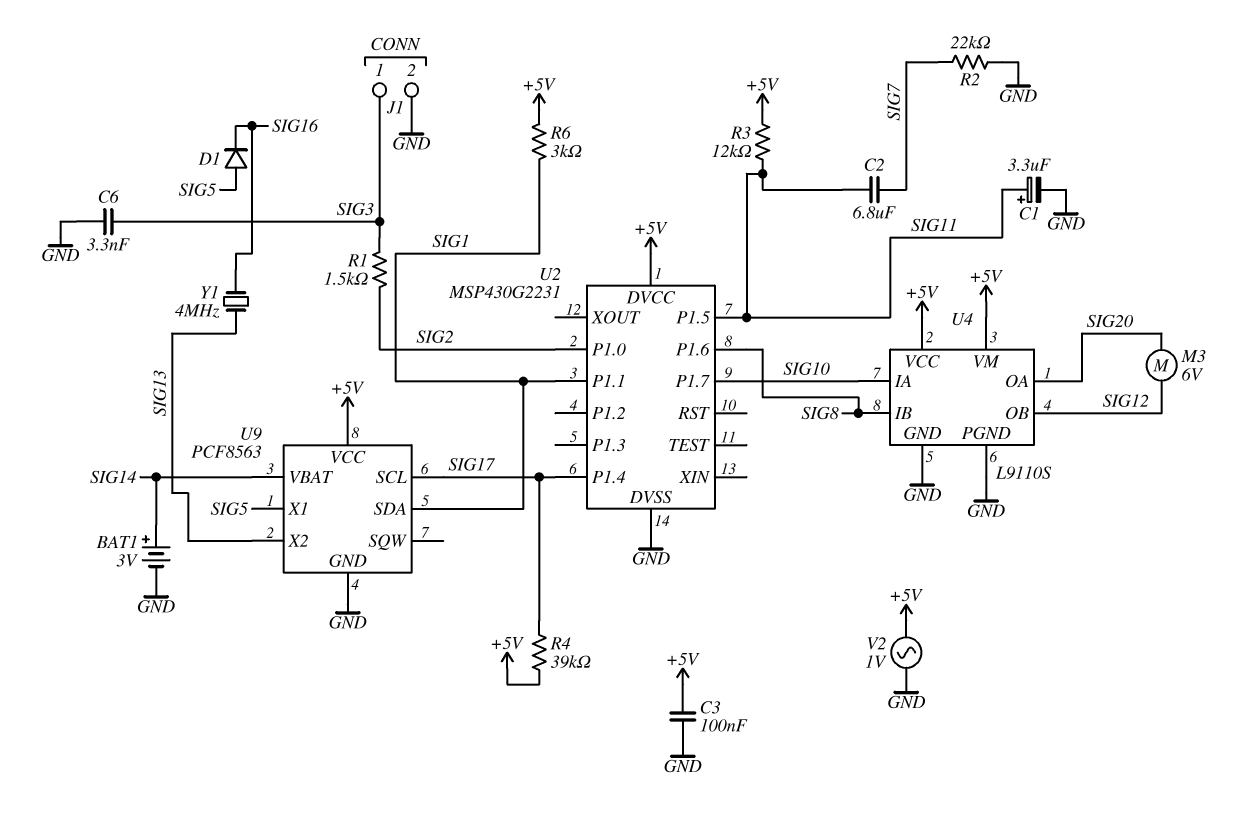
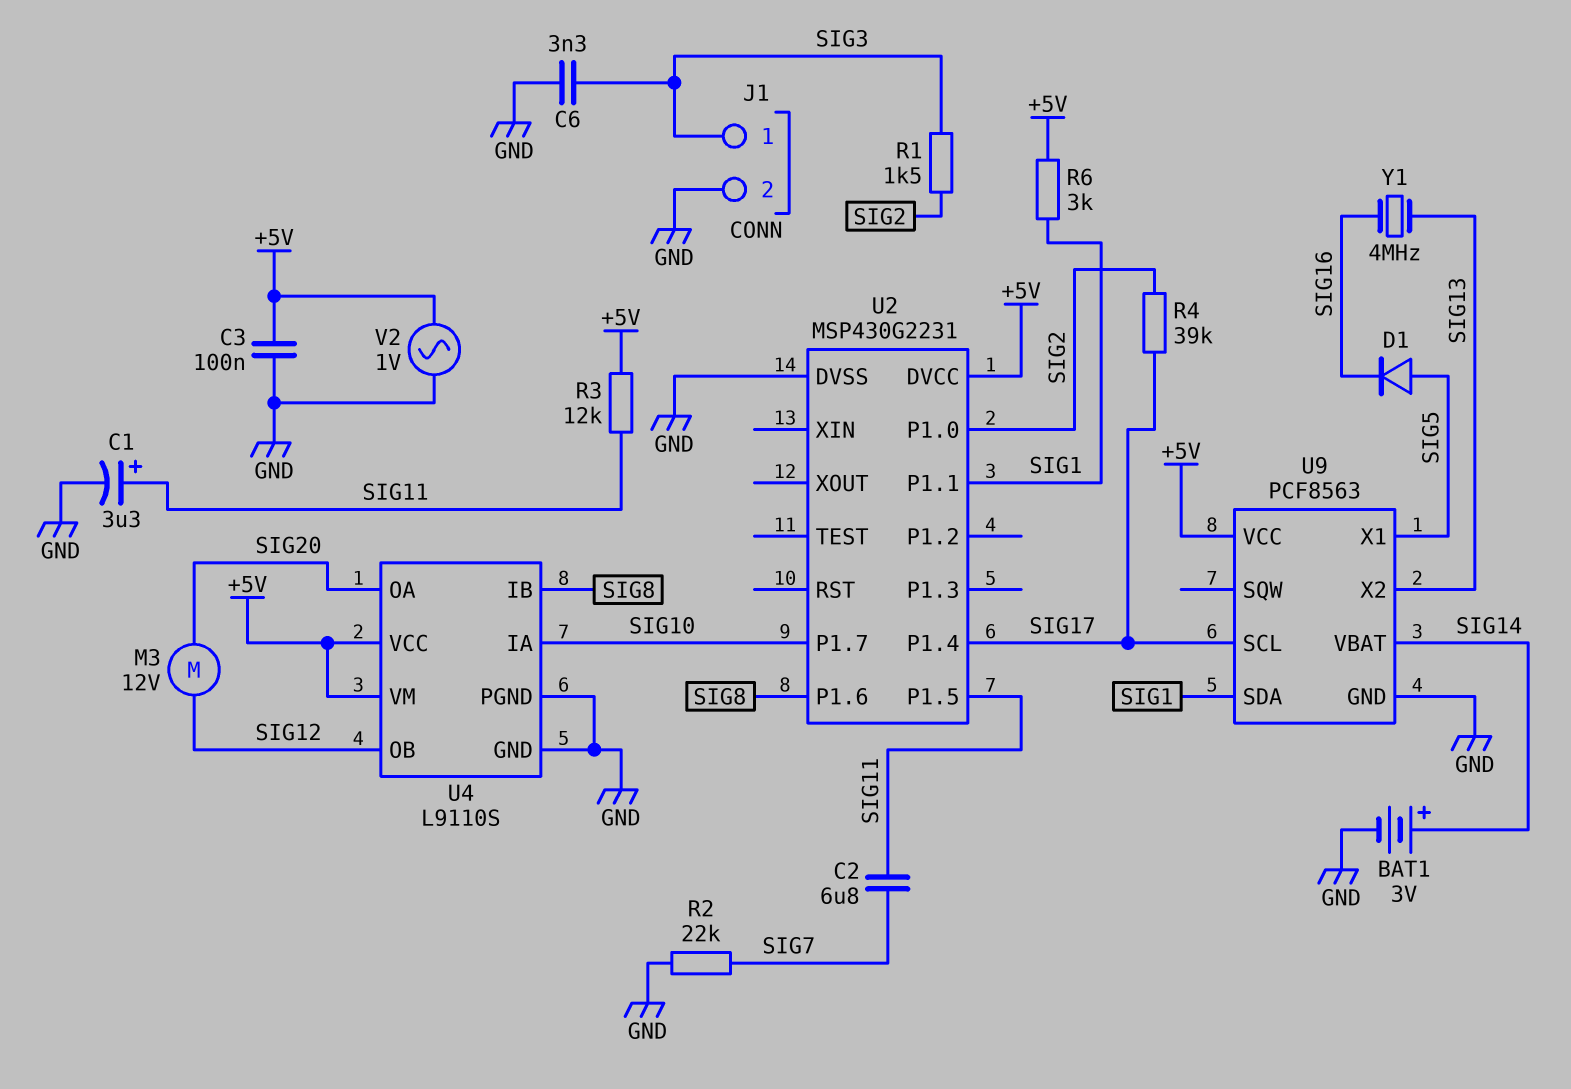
M3: motor 6V (SIG12, SIG20) -> motor 12V (SIG12, SIG20)
R4: 39k (+5V, SIG17) -> 39k (SIG2, SIG17)

